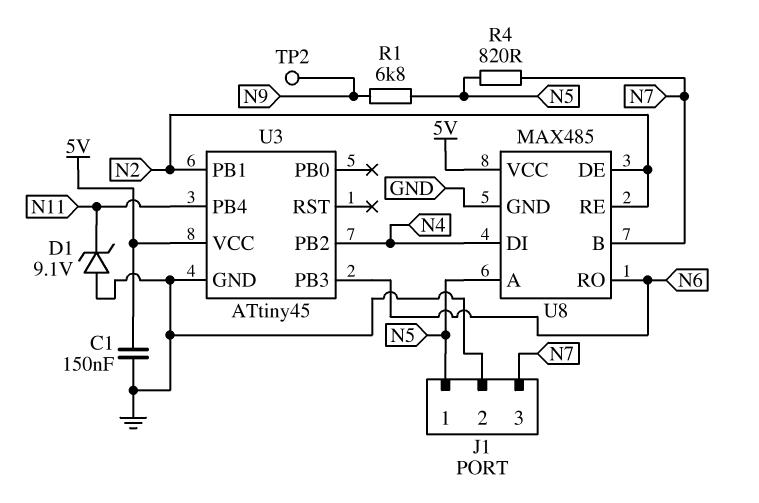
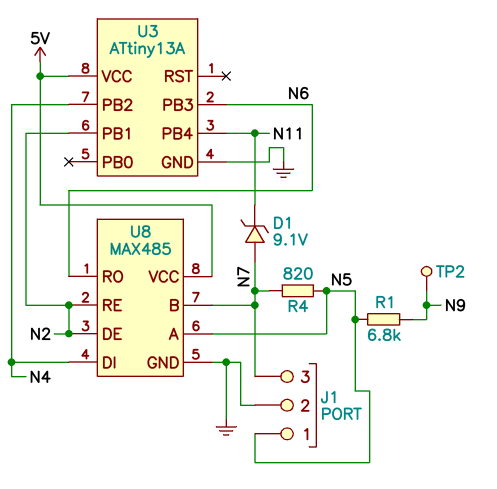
C1: 150nF (5V, GND) -> none
D1: zener 9.1V (A GND, K N11) -> zener 9.1V (A N7, K N11)
U3: ATtiny45 -> ATtiny13A

